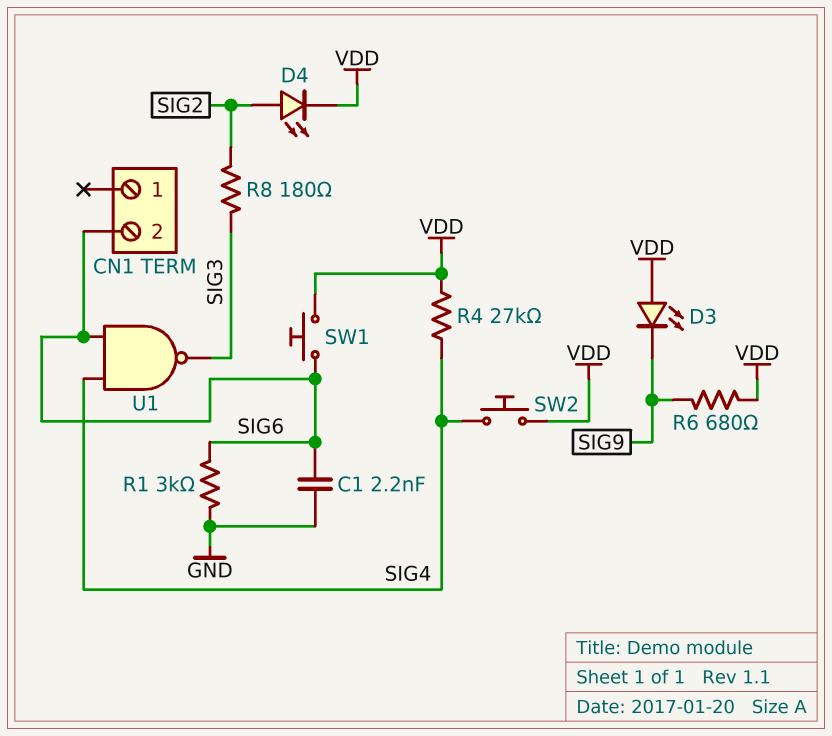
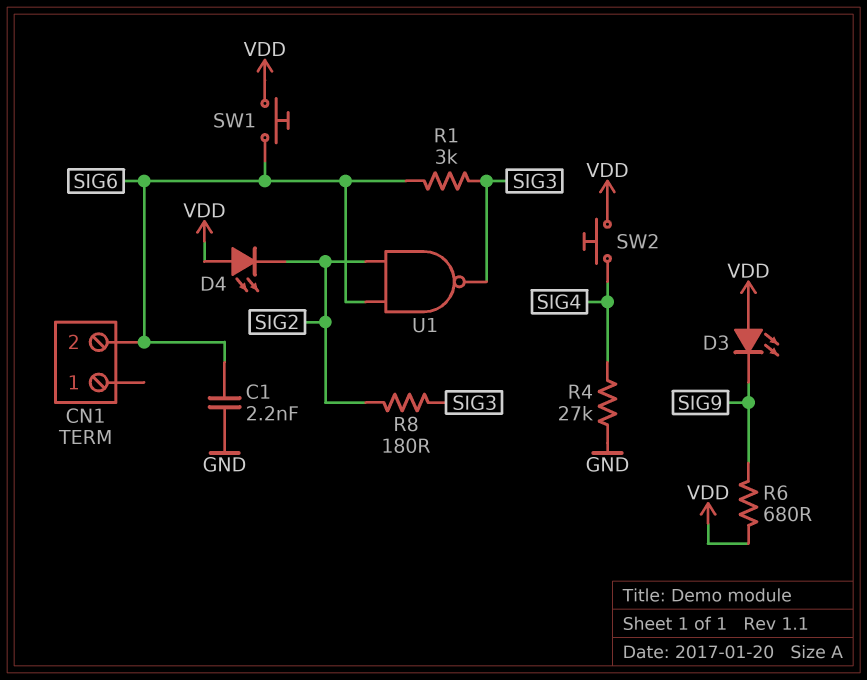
D4: LED (A SIG2, K VDD) -> LED (A VDD, K SIG2)
R1: 3k (GND, SIG6) -> 3k (SIG3, SIG6)
R4: 27k (SIG4, VDD) -> 27k (GND, SIG4)
U1: NAND (in SIG4, in SIG6, out SIG3) -> NAND (in SIG2, in SIG6, out SIG3)

